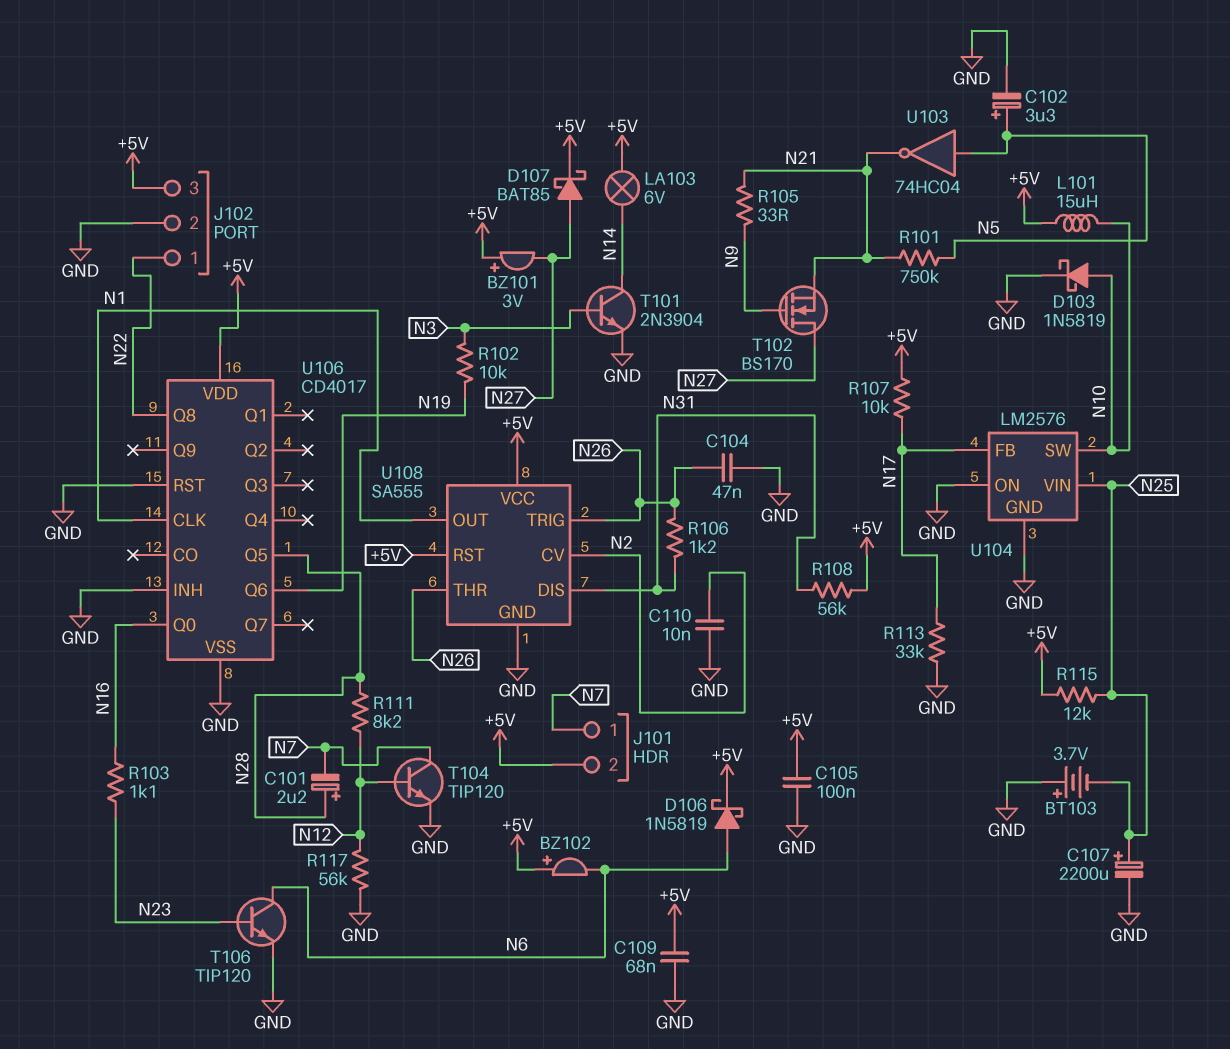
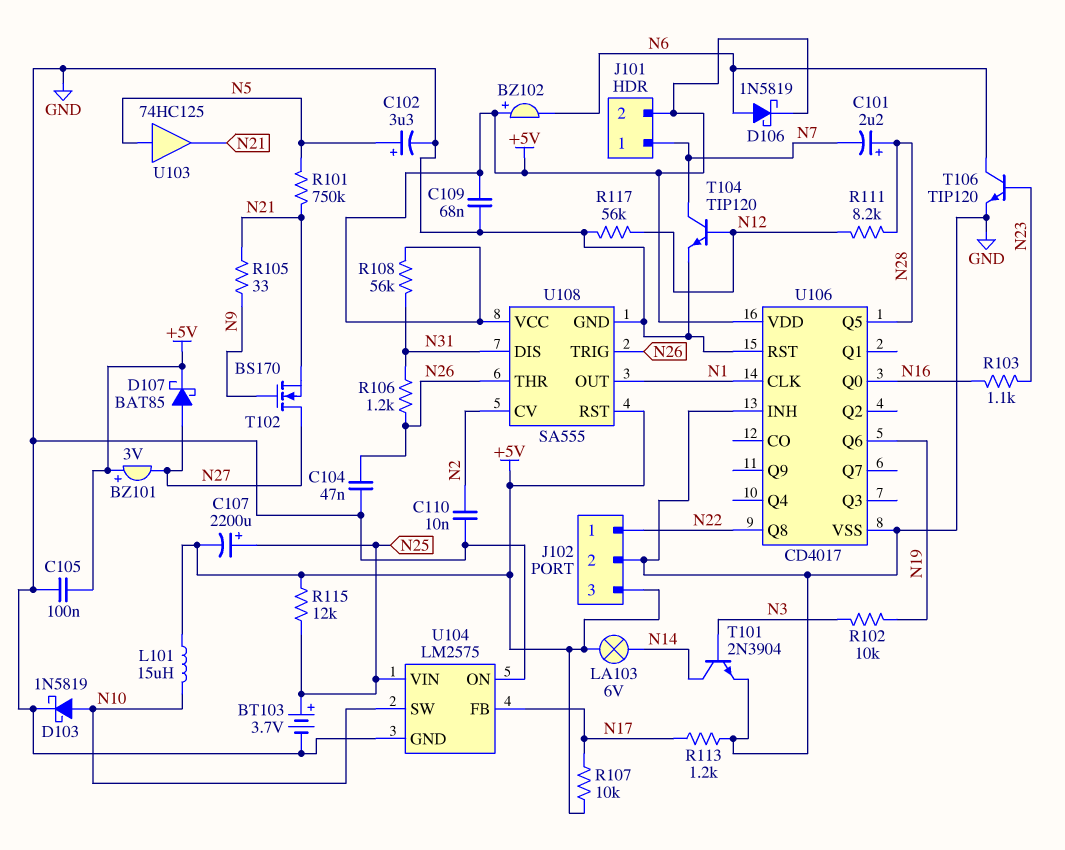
BT103: 3.7V (plus GND, minus N25) -> 3.7V (plus N25, minus GND)
C107: 2200uF (plus N25, minus GND) -> 2200uF (plus N25, minus +5V)
R113: 33k (GND, N17) -> 1.2k (GND, N17)
U103: NOT 74HC04 (in N5, out N21) -> buffer 74HC125 (in N5, out N21)
U104: LM2576 -> LM2575

